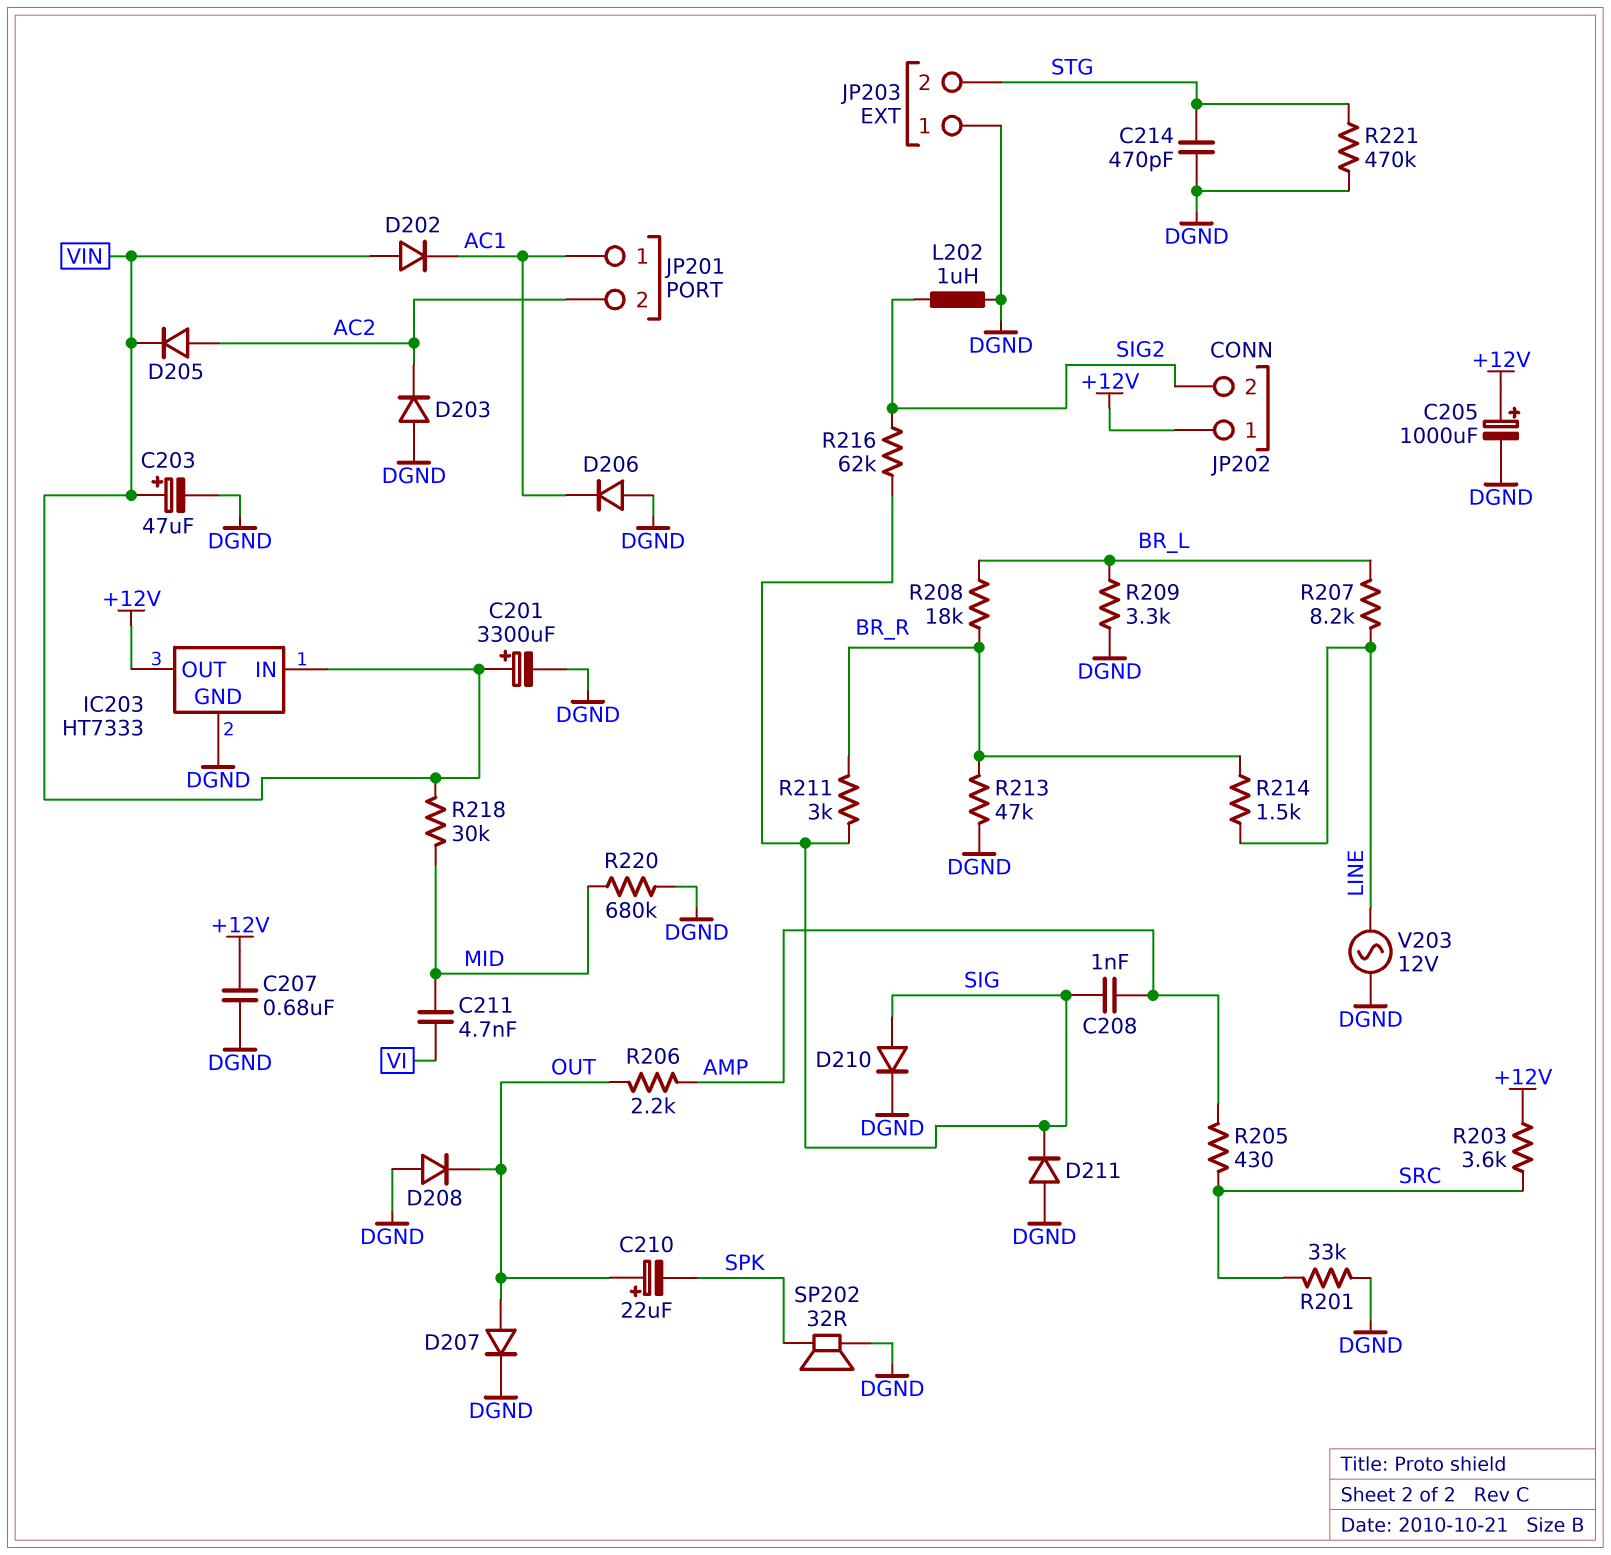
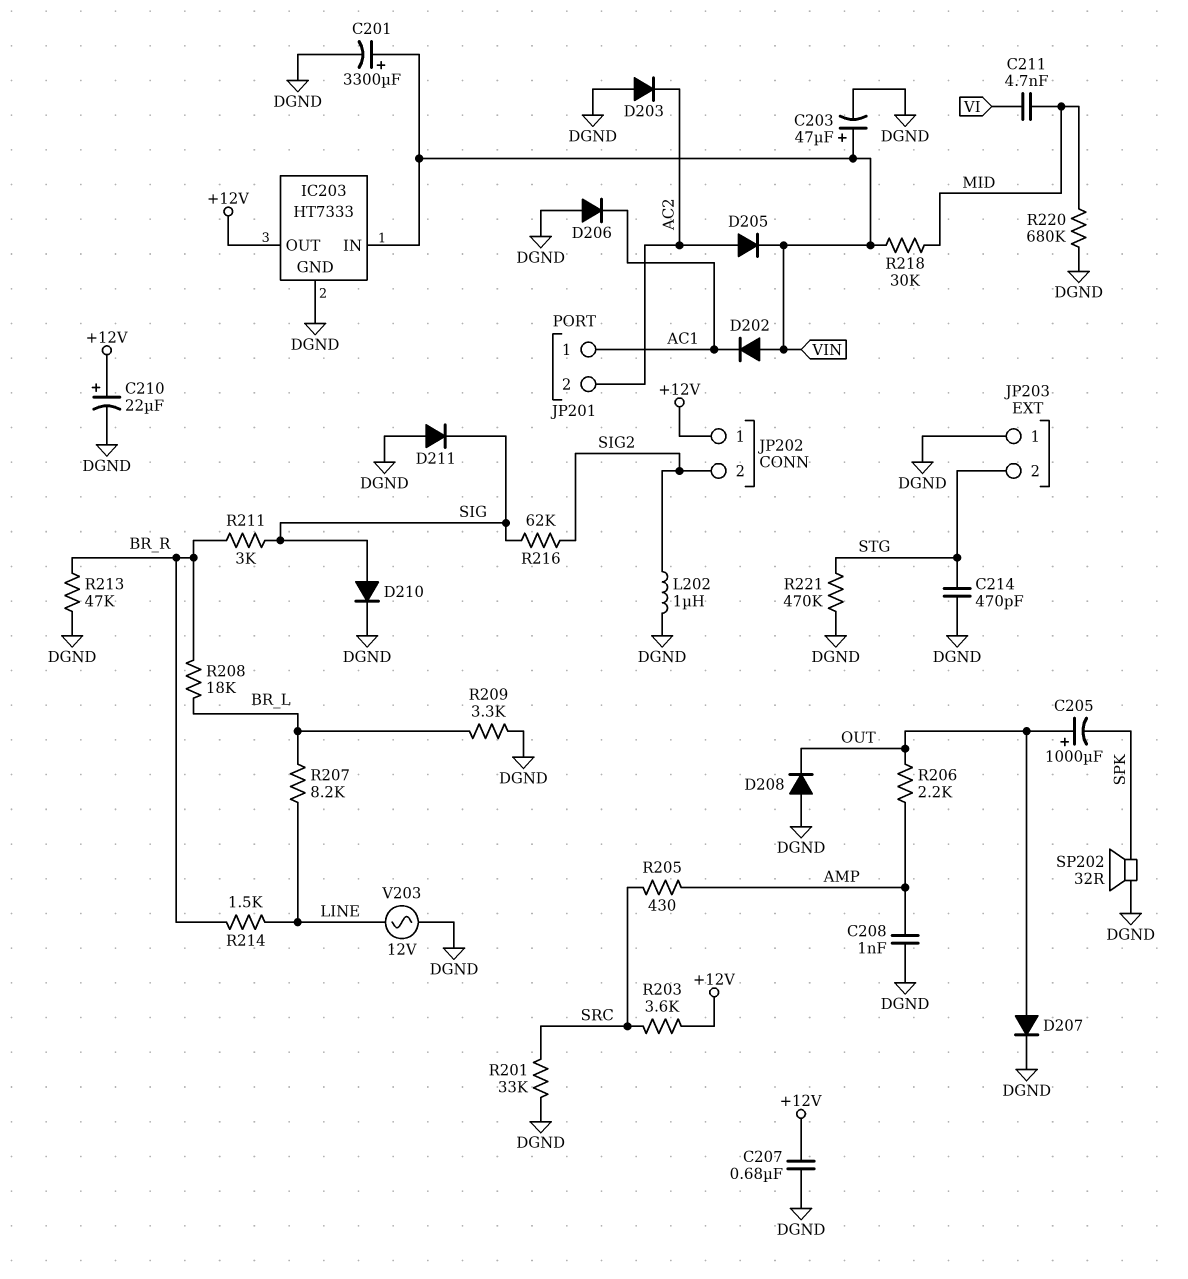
C205: 1000uF (plus +12V, minus DGND) -> 1000uF (plus OUT, minus SPK)
C208: 1nF (AMP, SIG) -> 1nF (AMP, DGND)
C210: 22uF (plus OUT, minus SPK) -> 22uF (plus +12V, minus DGND)

